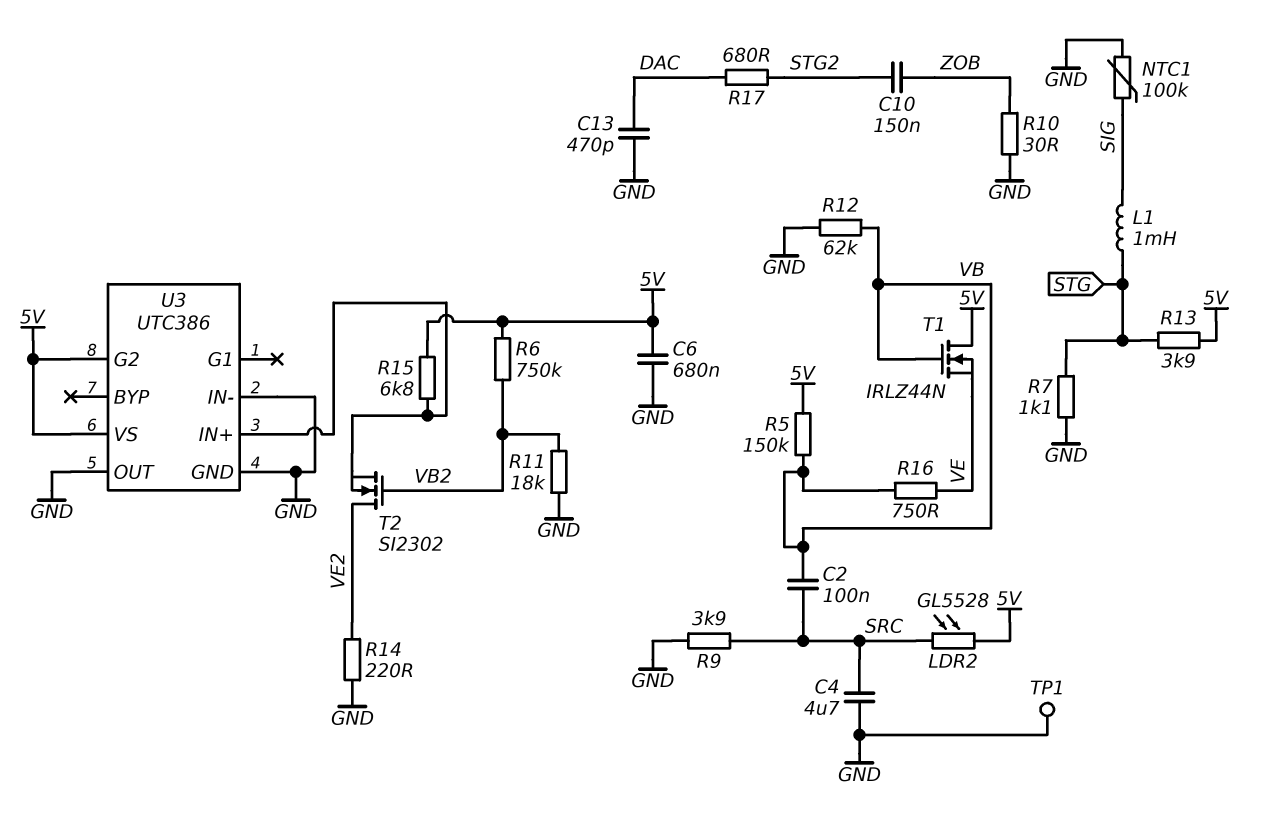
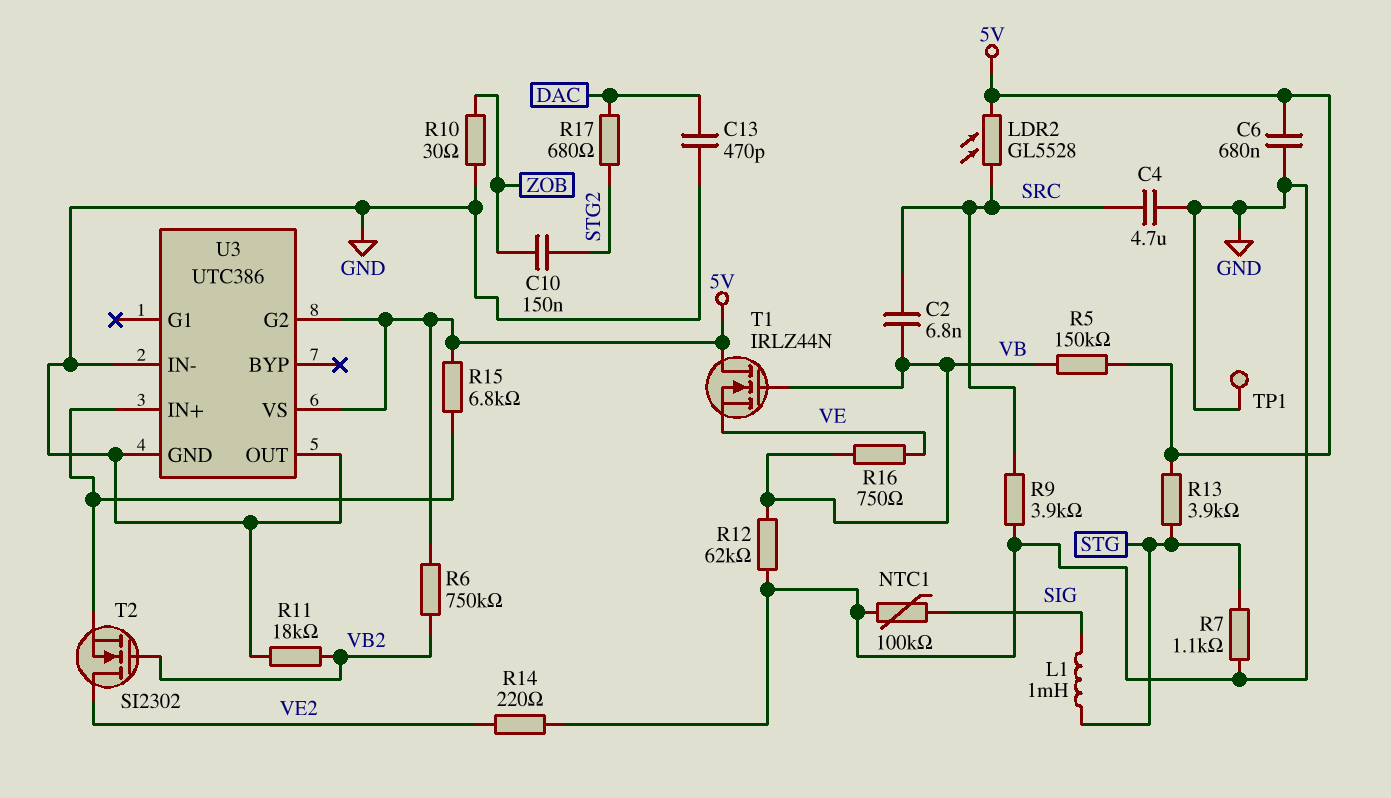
C2: 100nF (SRC, VB) -> 6.8nF (SRC, VB)

